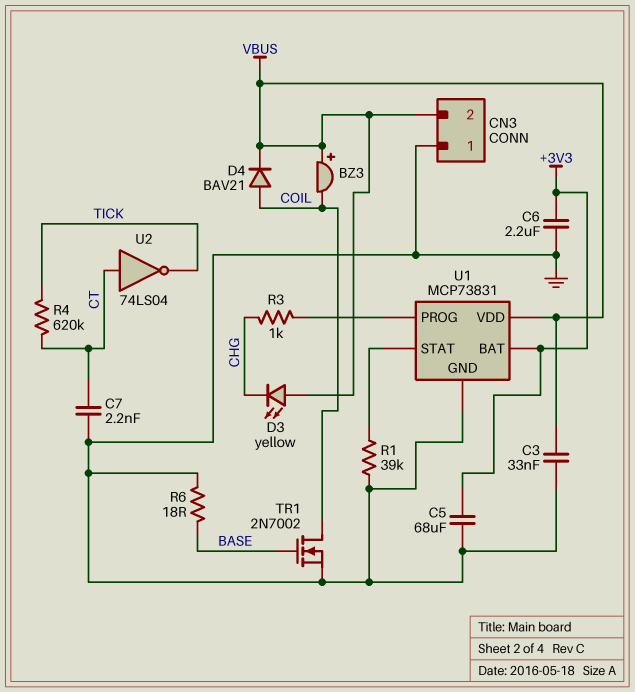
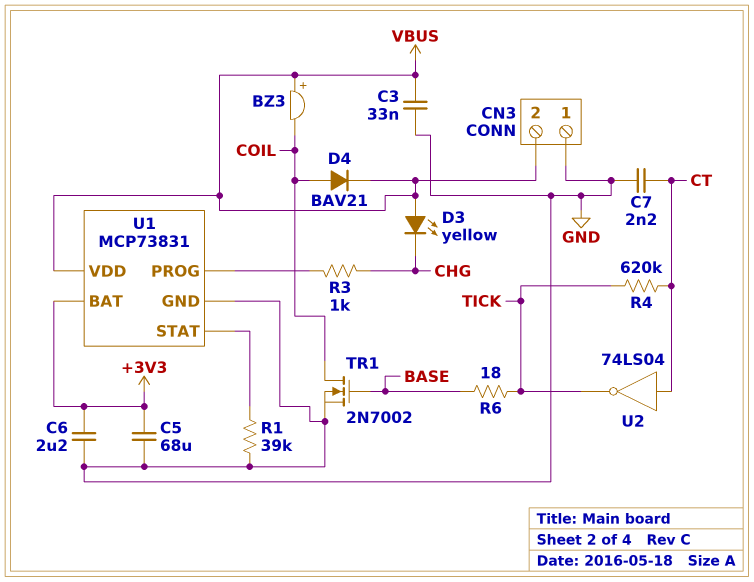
R6: 18 (BASE, GND) -> 18 (BASE, TICK)

